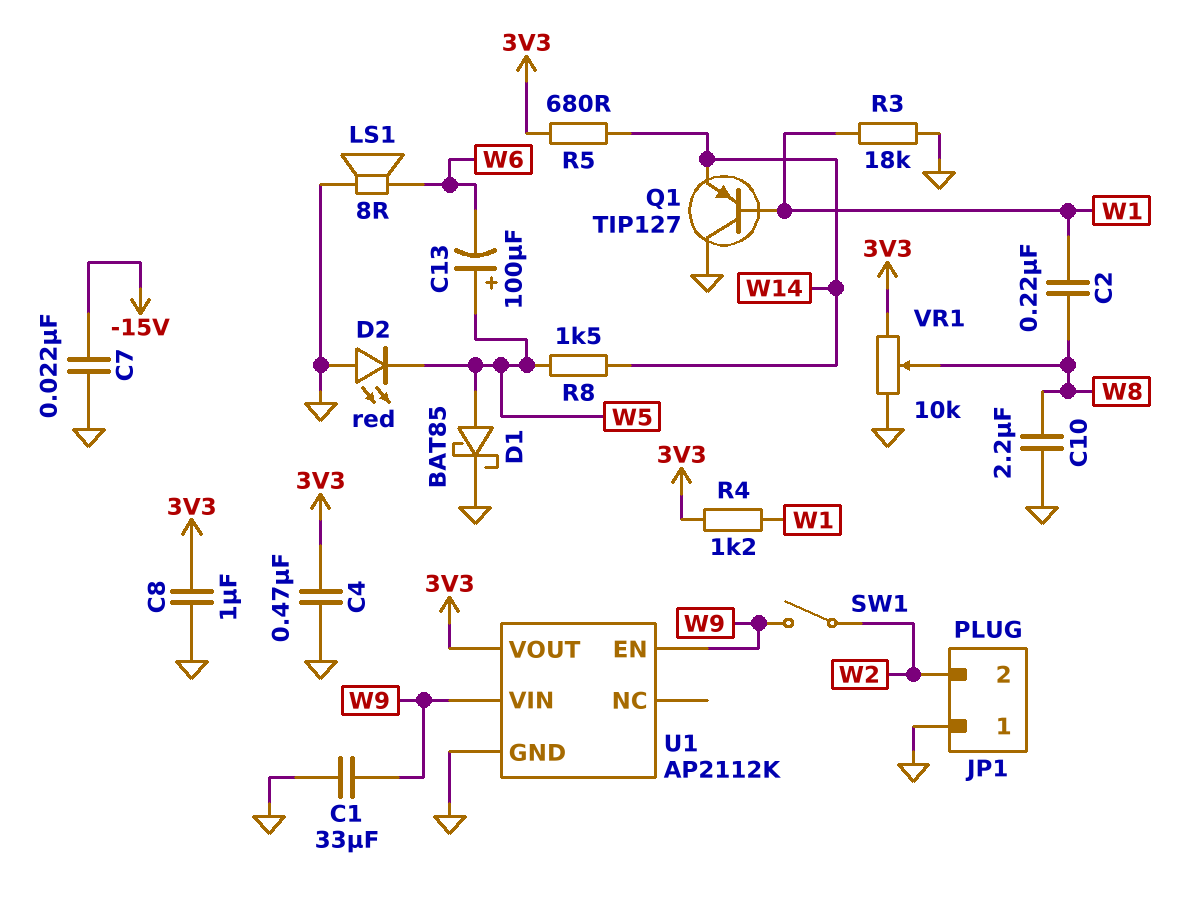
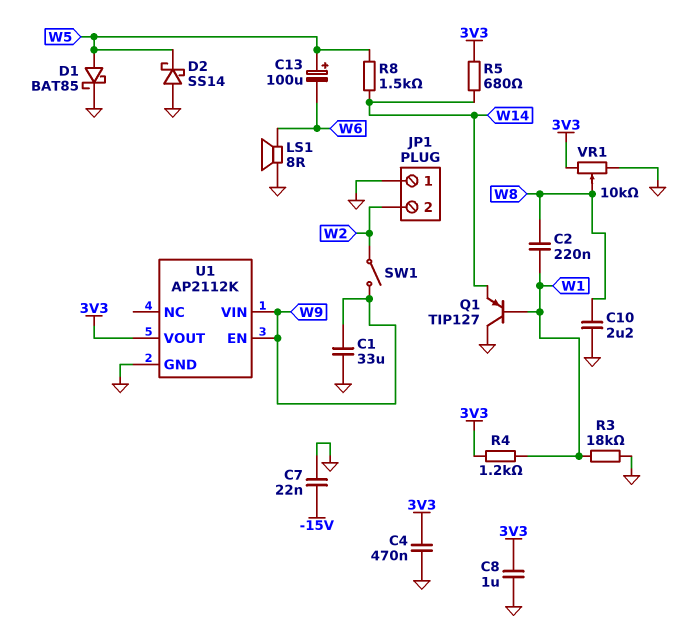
D2: LED red (A GND, K W5) -> schottky SS14 (A GND, K W5)

